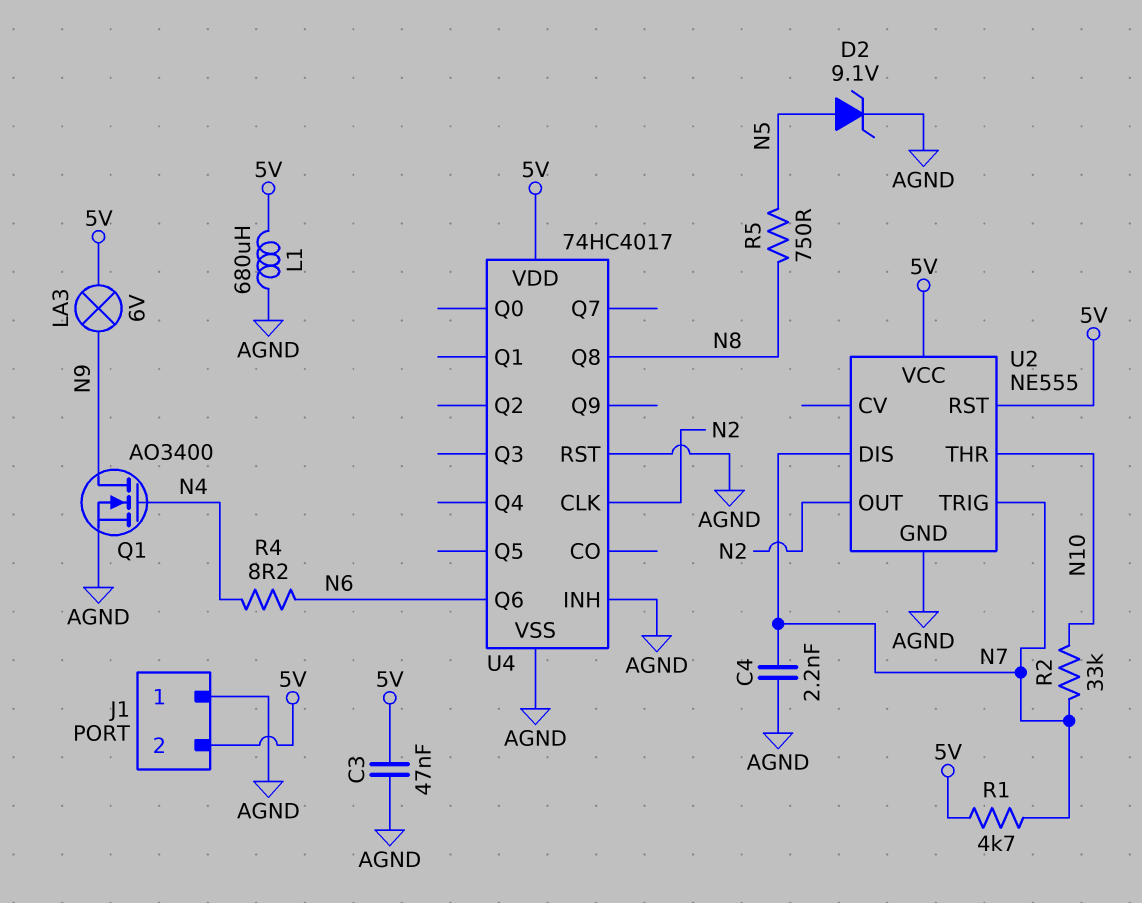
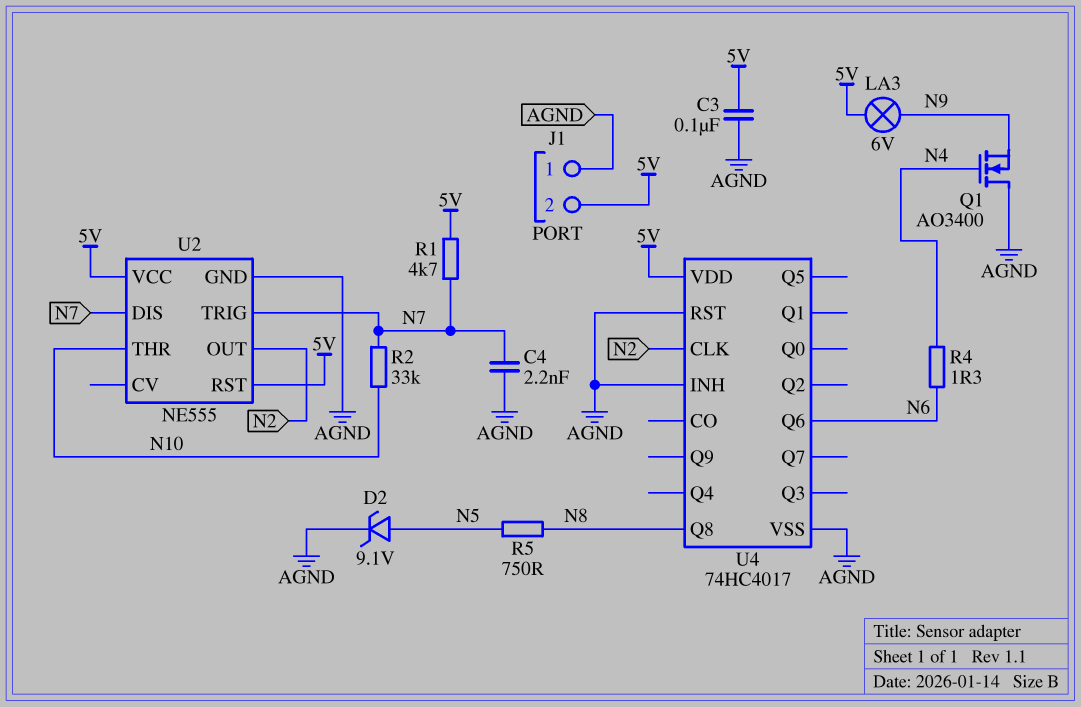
C3: 47nF (5V, AGND) -> 100nF (5V, AGND)
L1: 680uH (5V, AGND) -> none
Q1: NMOS AO3400 (G N4, D N9, S AGND) -> NMOS AO3400 (G N4, D AGND, S N9)
R4: 8.2 (N4, N6) -> 1.3 (N4, N6)

